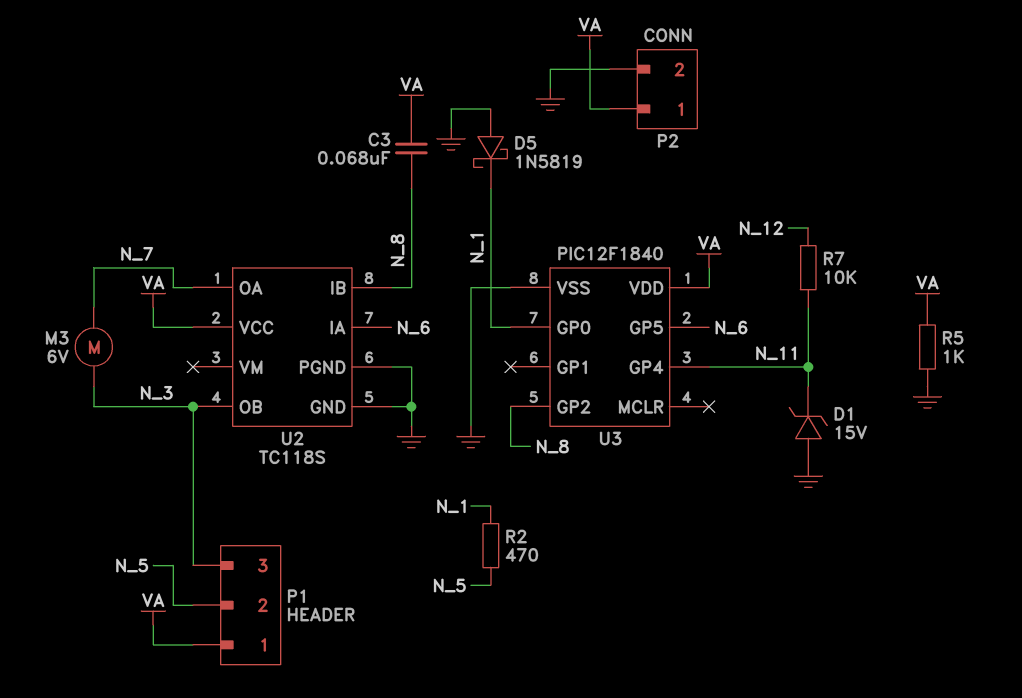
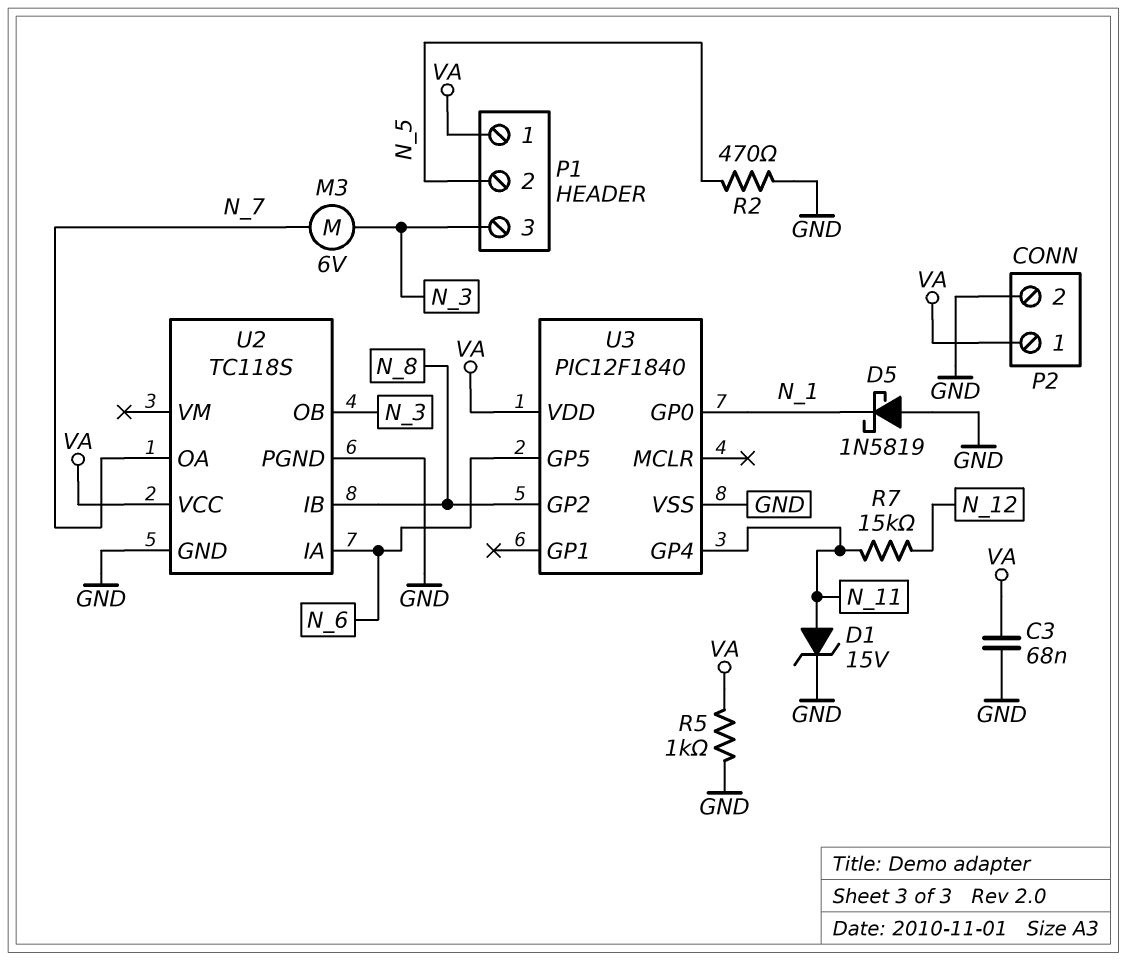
C3: 68nF (N_8, VA) -> 68nF (GND, VA)
D1: zener 15V (A GND, K N_11) -> zener 15V (A N_11, K GND)
R2: 470 (N_1, N_5) -> 470 (GND, N_5)
R7: 10k (N_11, N_12) -> 15k (N_11, N_12)

